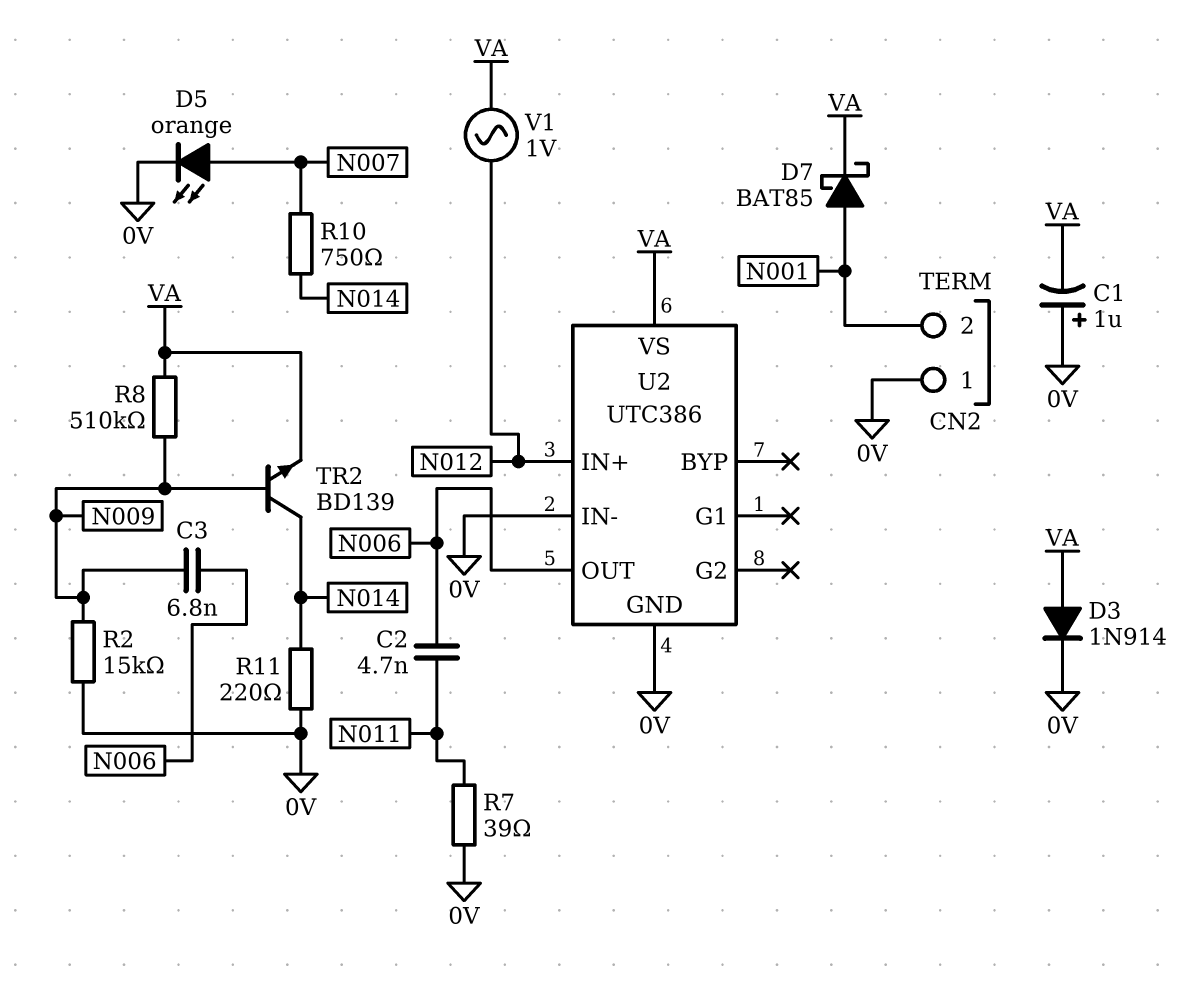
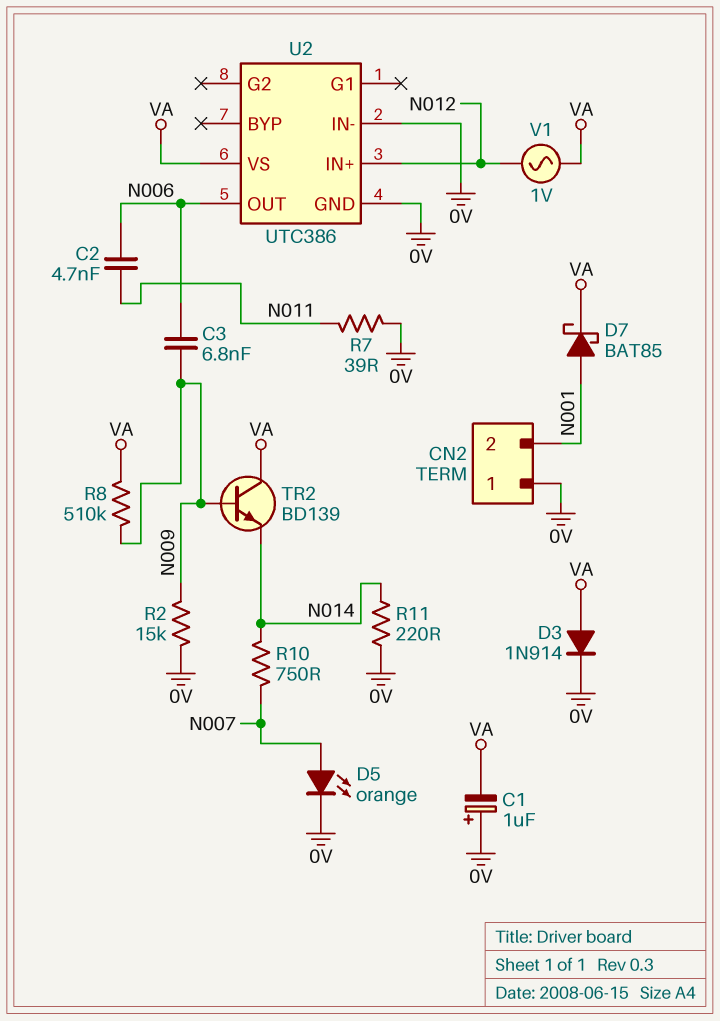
TR2: NPN BD139 (B N009, C N014, E VA) -> NPN BD139 (B N009, C VA, E N014)

